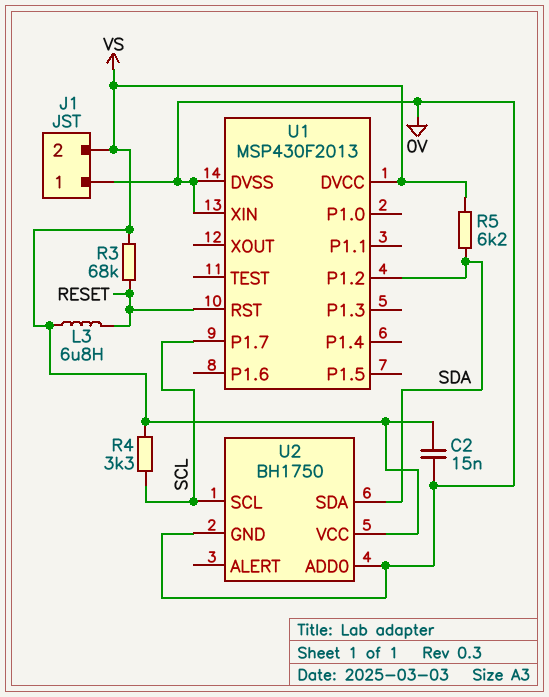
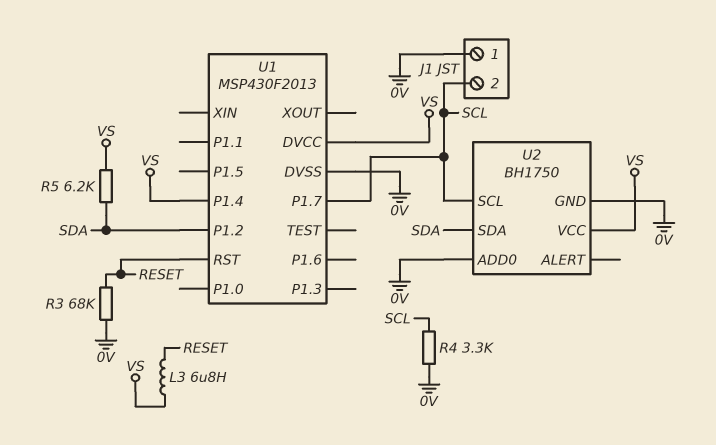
C2: 15nF (0V, VS) -> none
J1 pin 2: VS -> SCL
R3: 68k (RESET, VS) -> 68k (0V, RESET)
R4: 3.3k (SCL, VS) -> 3.3k (0V, SCL)
U1 pin P1.4: none -> VS
U1 pin XIN: 0V -> none

